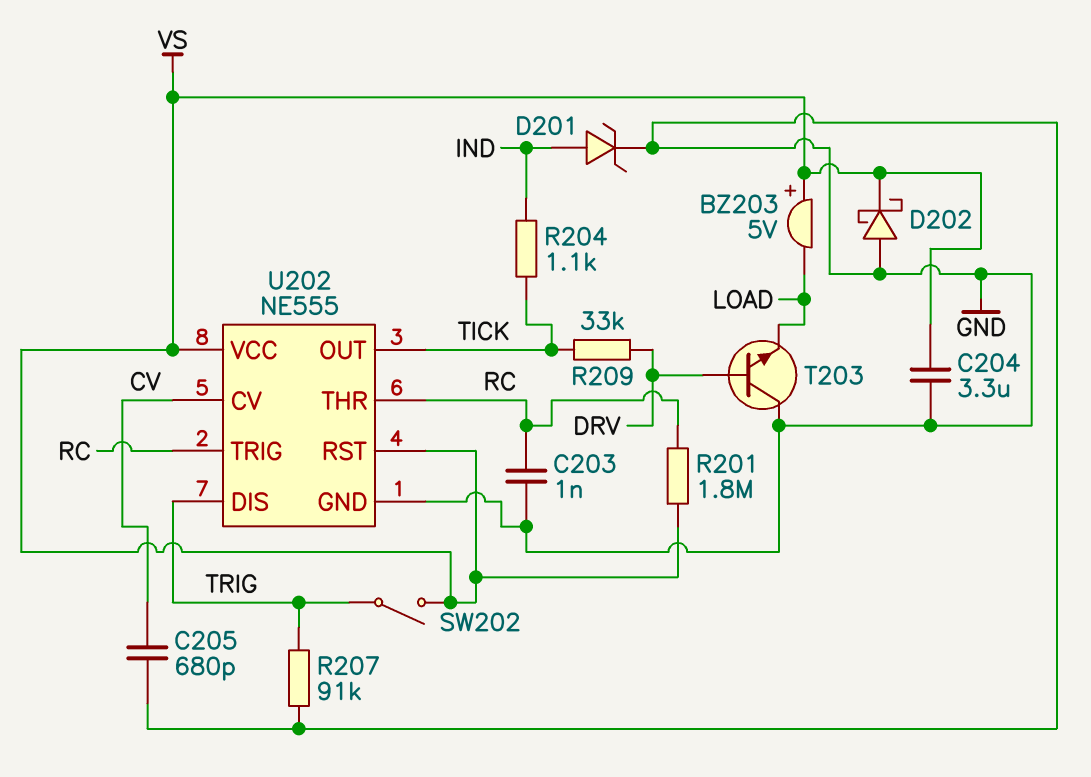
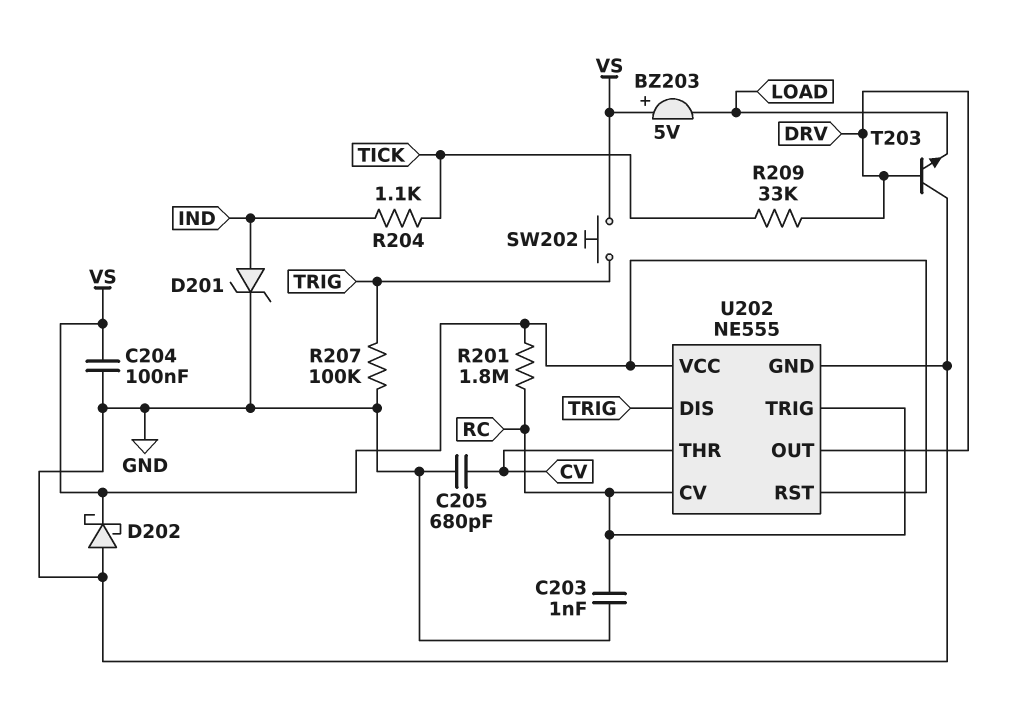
C204: 3.3uF (GND, VS) -> 100nF (GND, VS)
R207: 91k (GND, TRIG) -> 100k (GND, TRIG)
SW202: switch (TRIG, VS) -> button (TRIG, VS)
U202 pin CV: CV -> RC
U202 pin OUT: TICK -> DRV
U202 pin THR: RC -> CV

